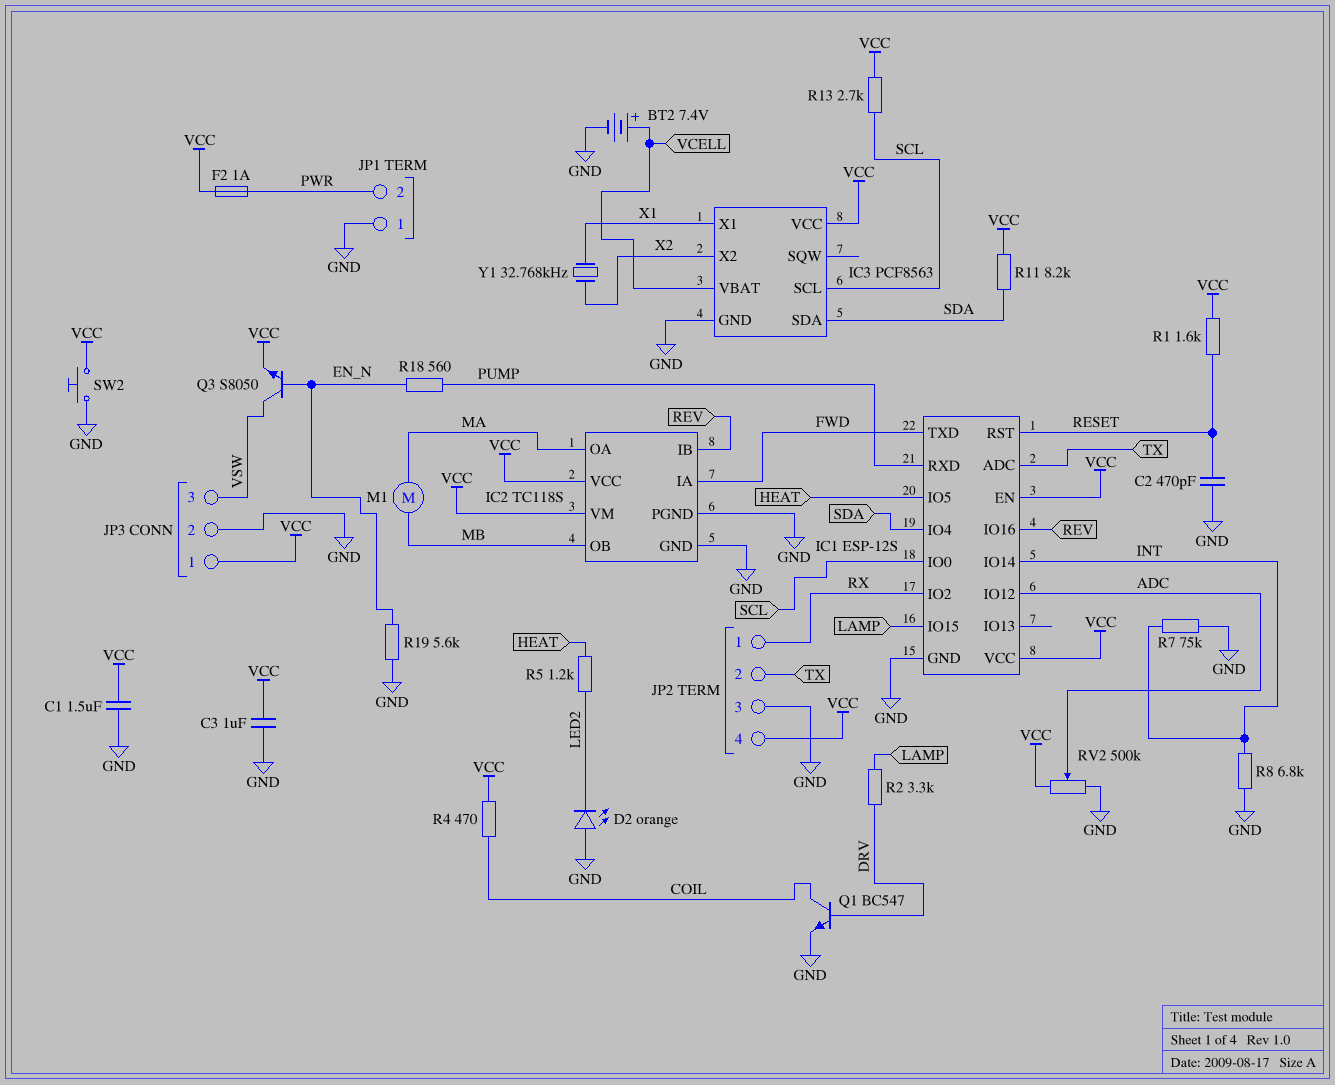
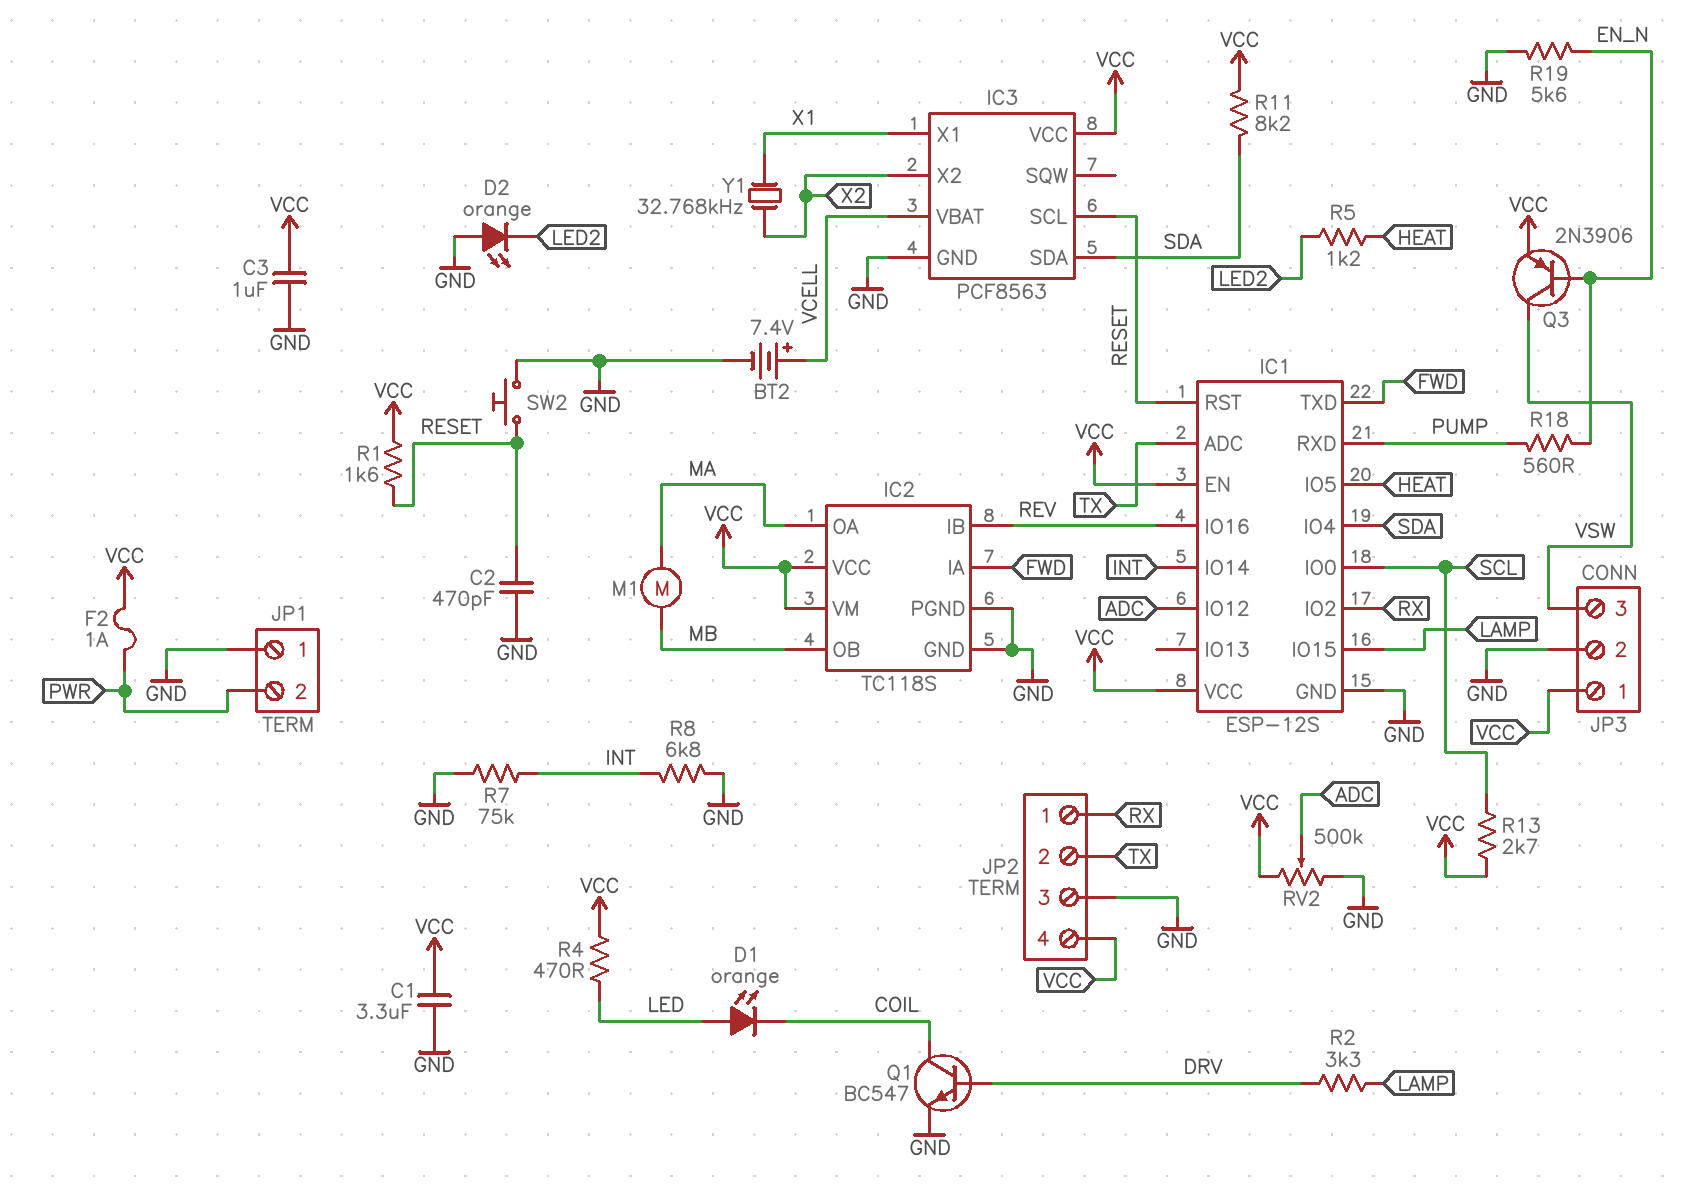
C1: 1.5uF (GND, VCC) -> 3.3uF (GND, VCC)
D1: none -> LED orange (A LED, K COIL)
IC3 pin SCL: SCL -> RESET
Q3: NPN S8050 (B EN_N, C VSW, E VCC) -> PNP 2N3906 (B EN_N, C VSW, E VCC)
R4: 470 (COIL, VCC) -> 470 (LED, VCC)
SW2: button (GND, VCC) -> button (GND, RESET)

